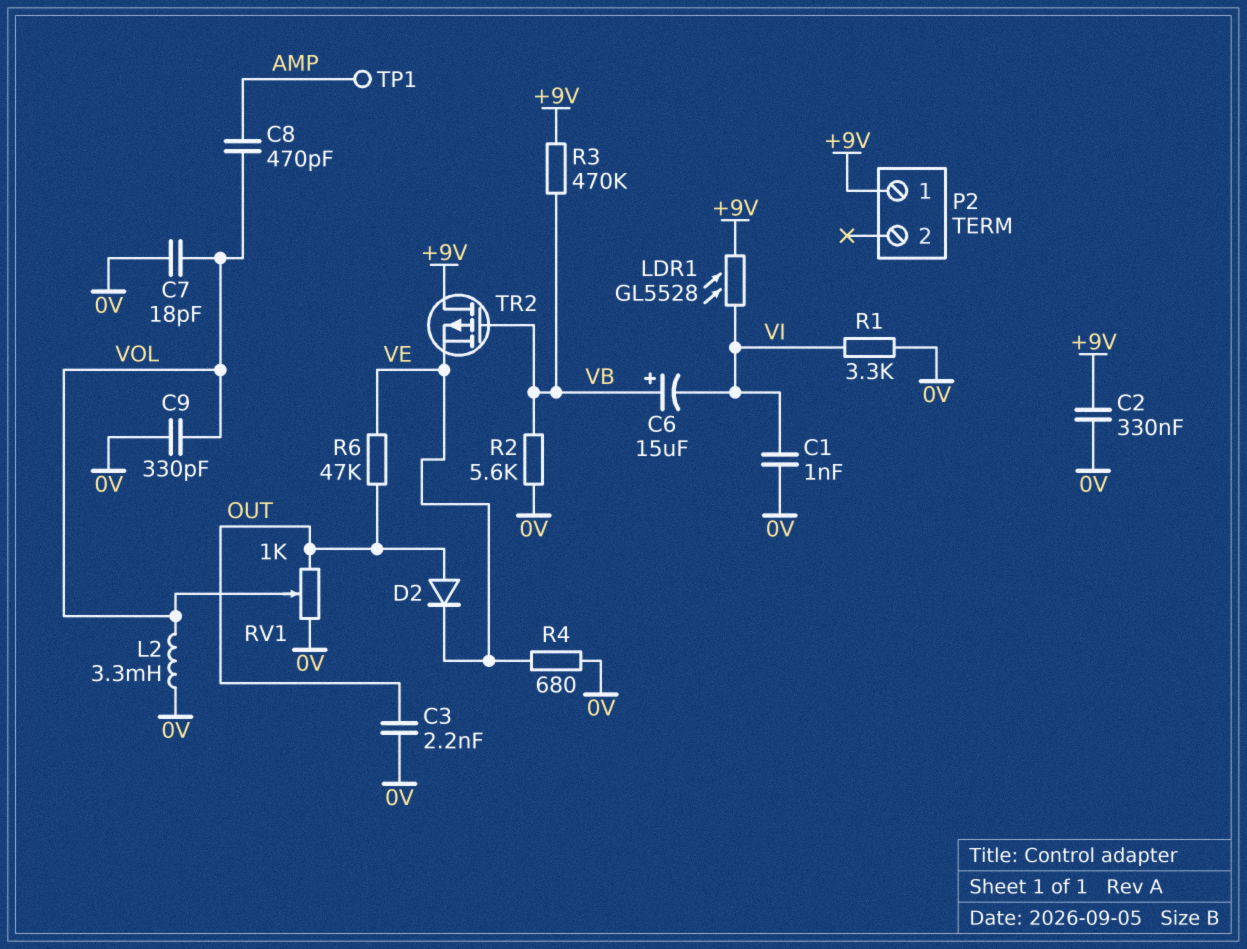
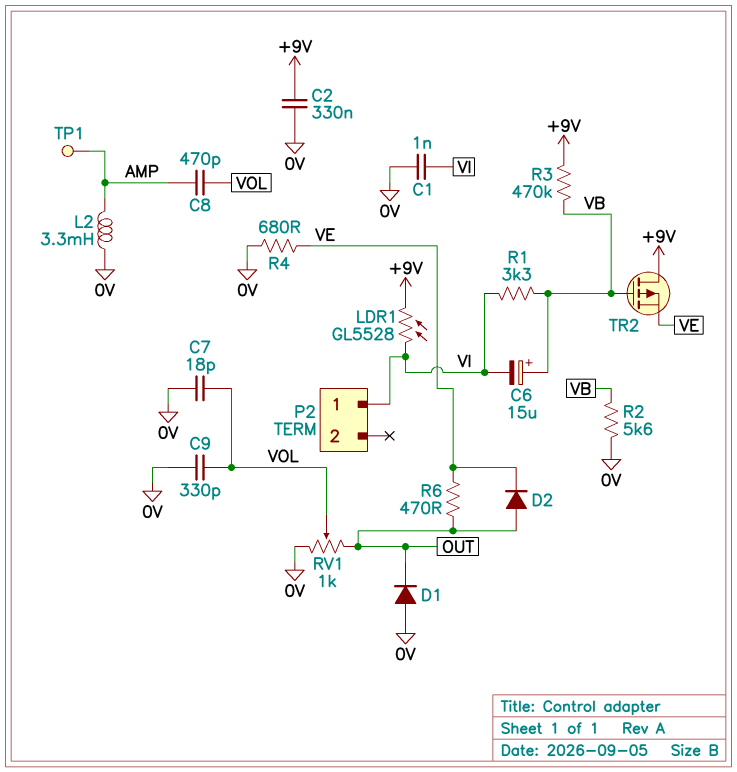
C3: 2.2nF (0V, OUT) -> none
D1: none -> diode (A 0V, K OUT)
L2: 3.3mH (0V, VOL) -> 3.3mH (0V, AMP)
P2 pin 1: +9V -> VI
R1: 3.3k (0V, VI) -> 3.3k (VB, VI)
R6: 47k (OUT, VE) -> 470 (OUT, VE)

